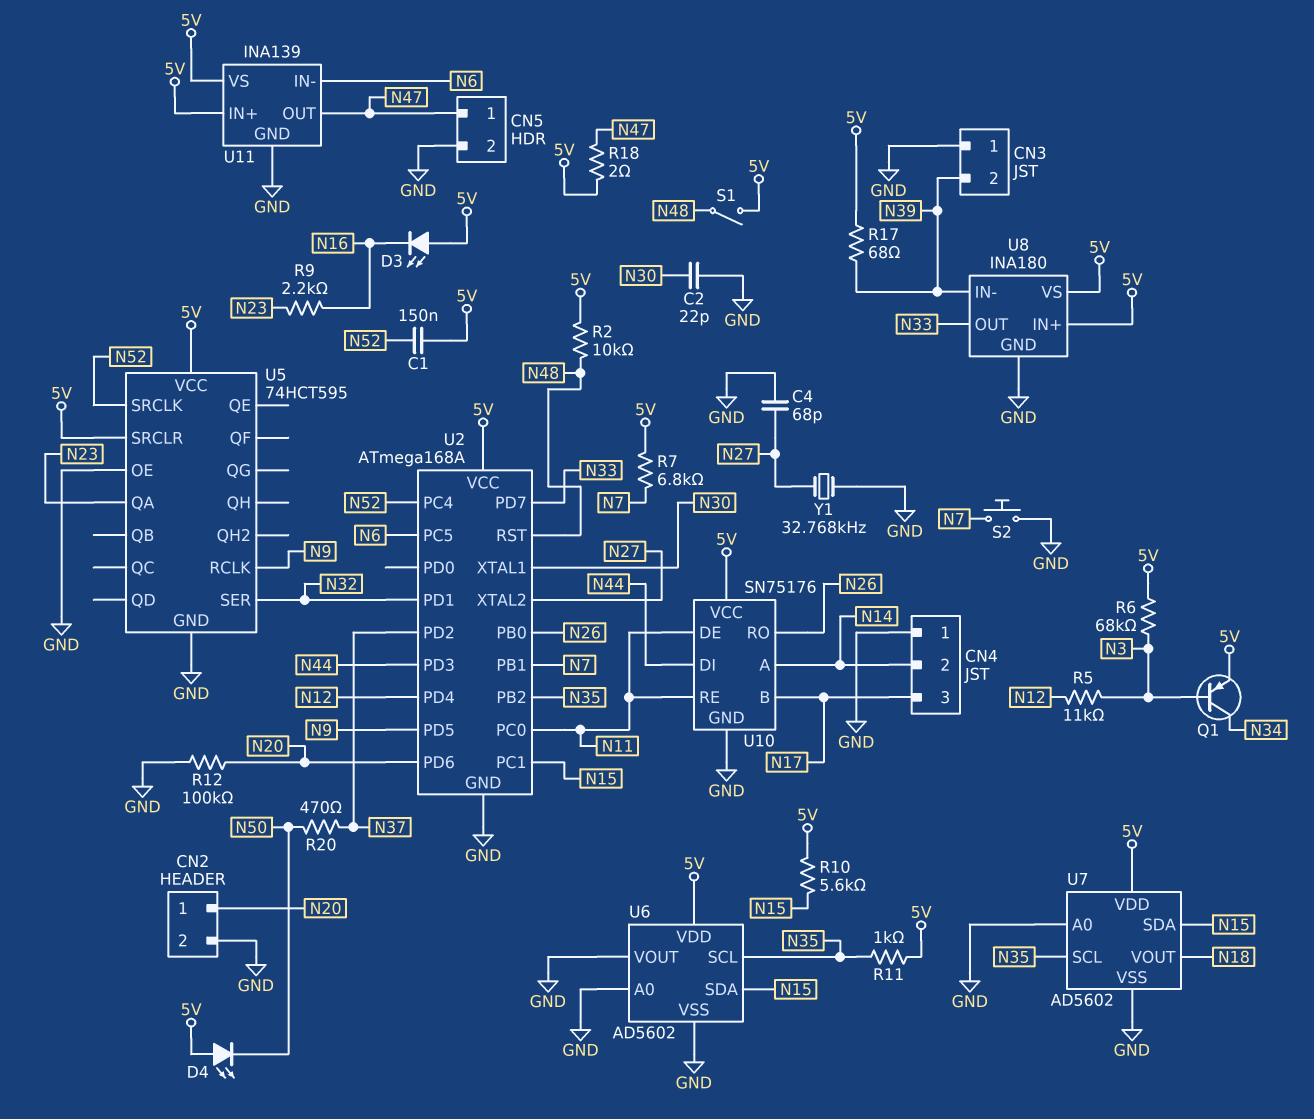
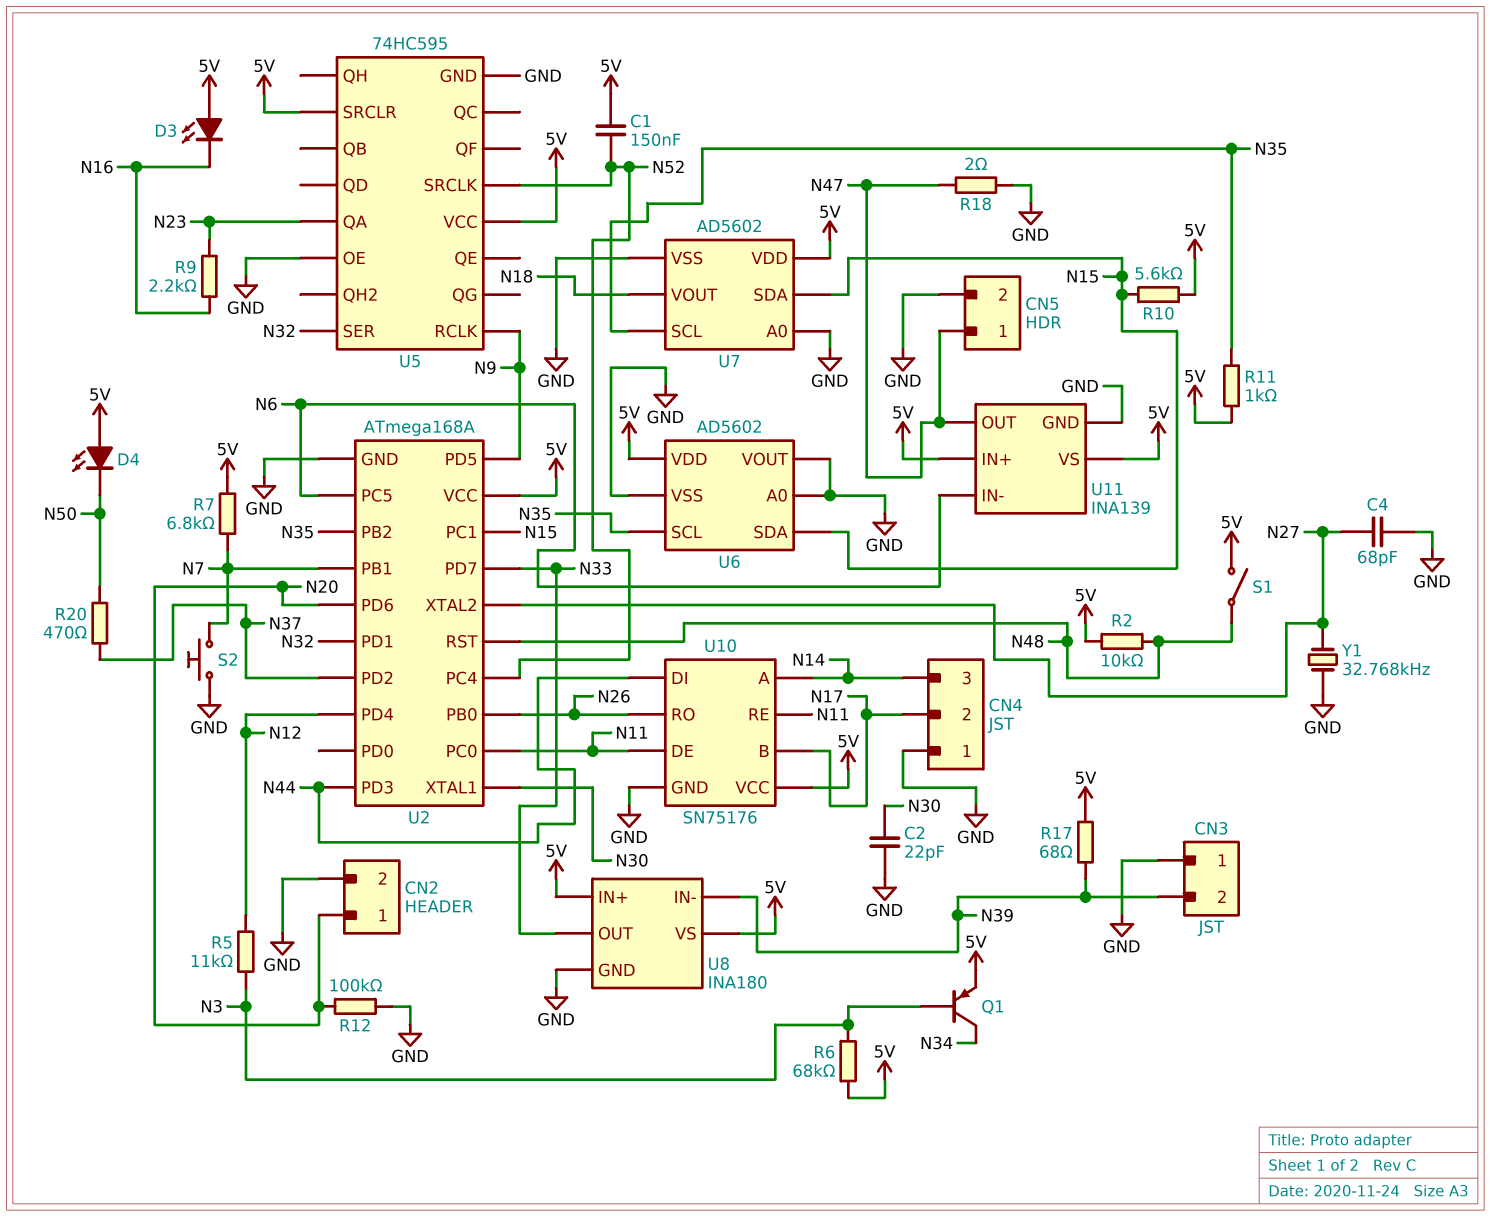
CN4 pin 2: N14 -> N17
CN4 pin 3: N17 -> N14
R18: 2 (5V, N47) -> 2 (GND, N47)
U5: 74HCT595 -> 74HC595

